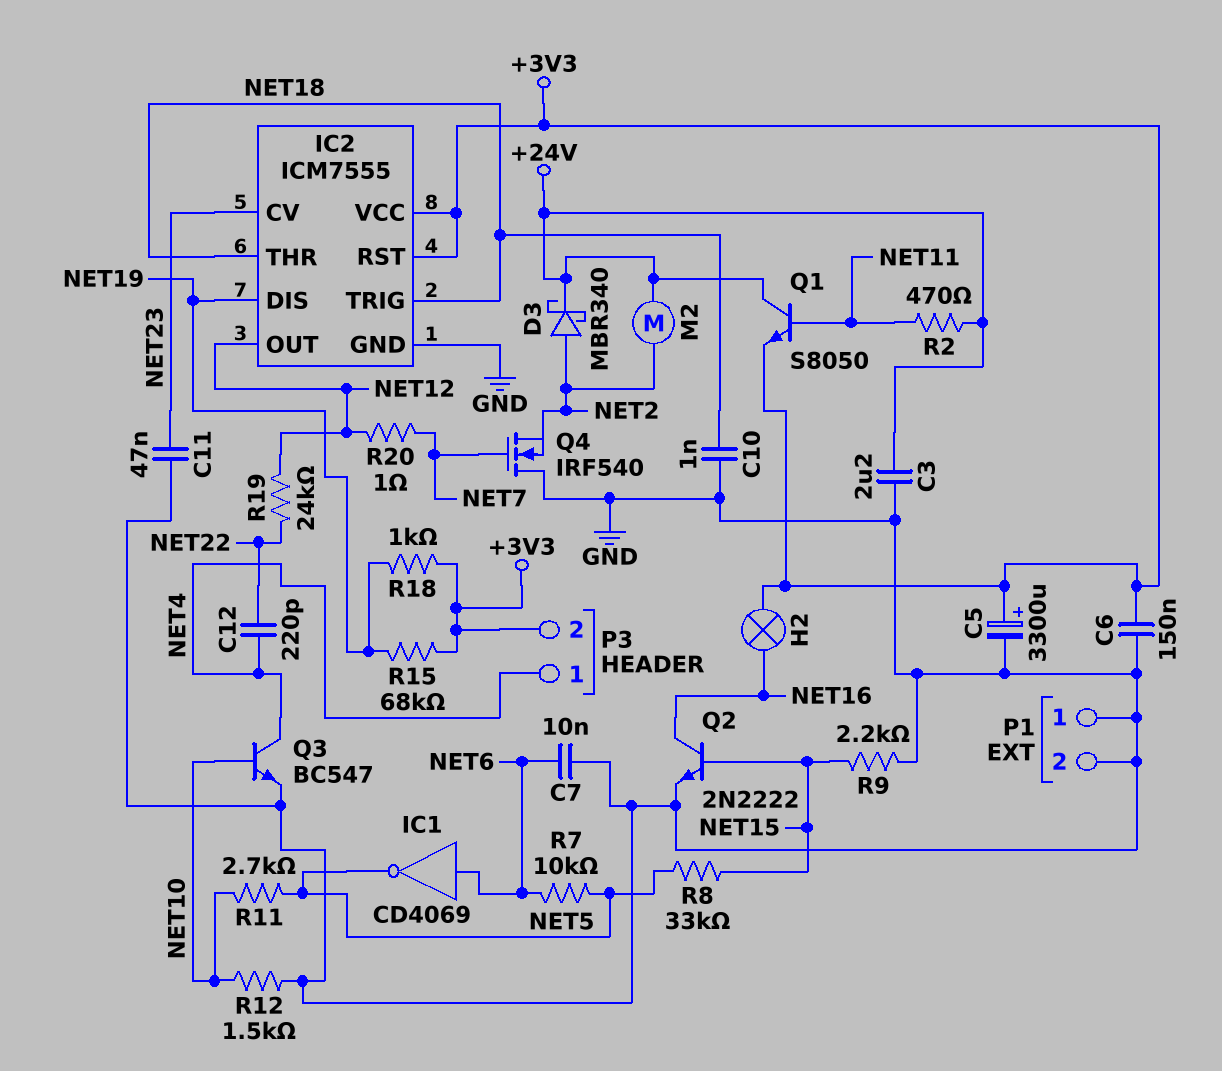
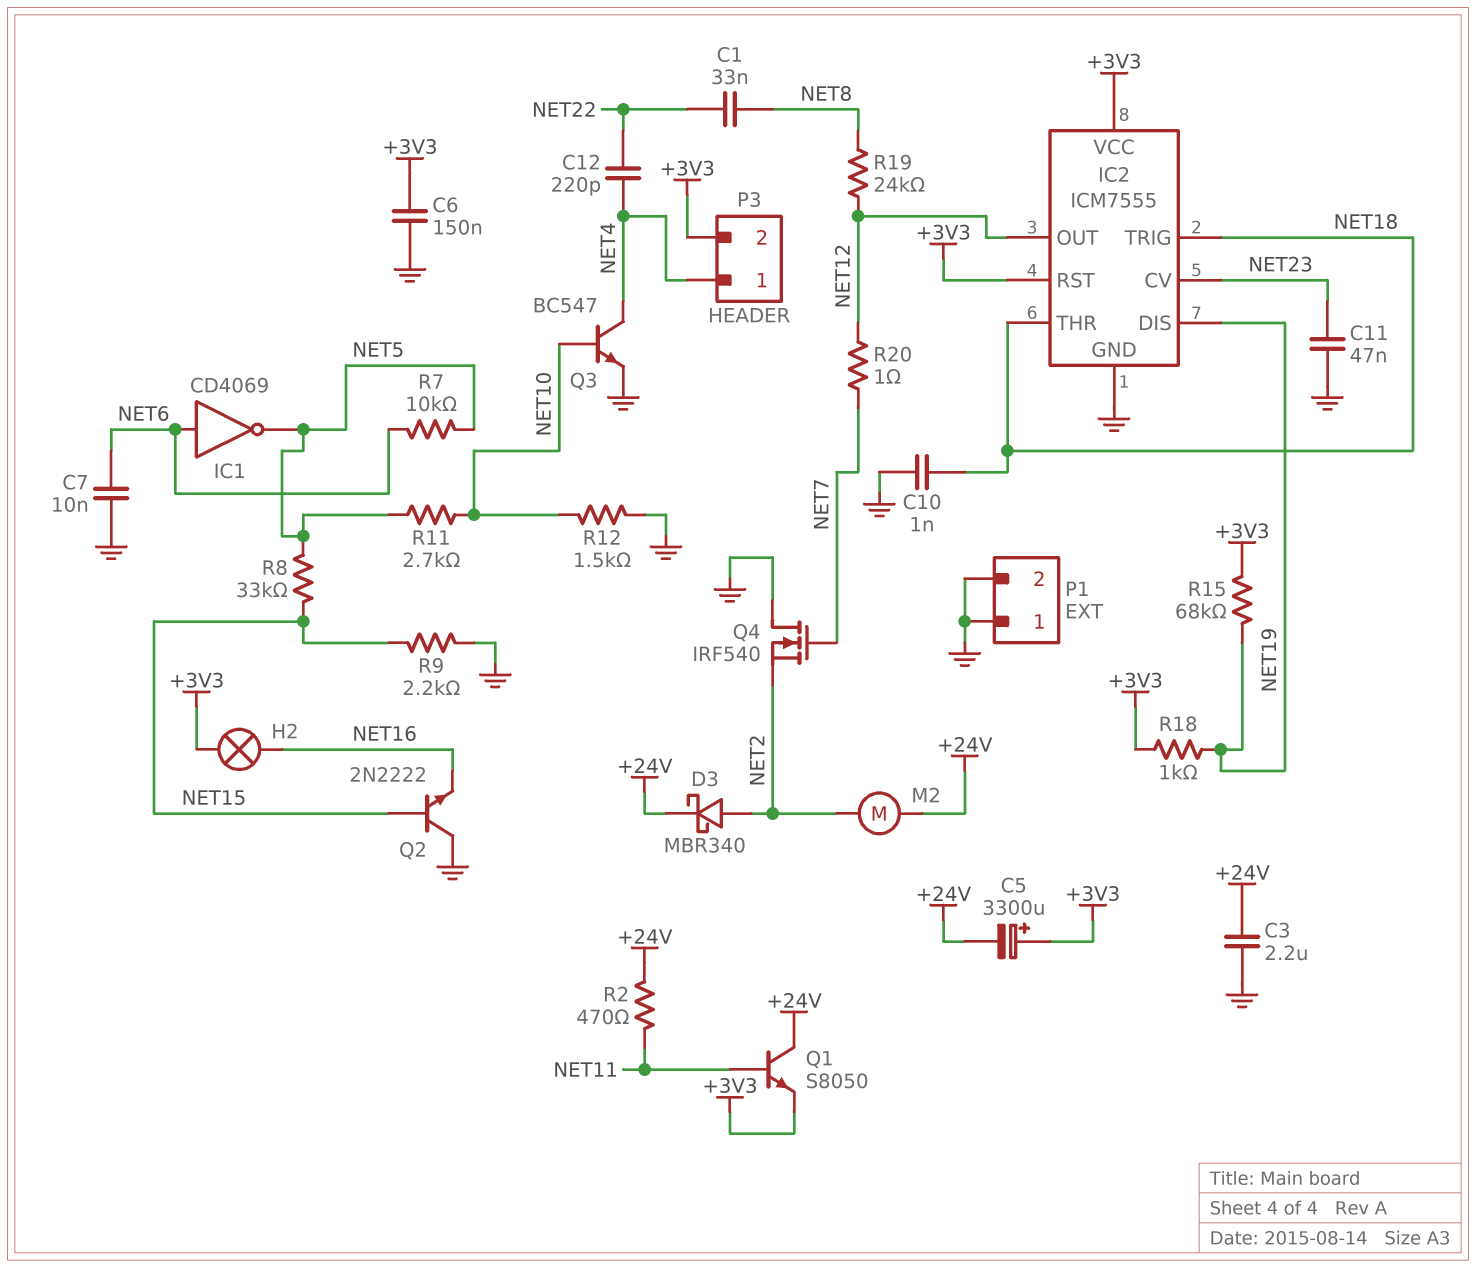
C1: none -> 33nF (NET8, NET22)
C5: 3300uF (plus +3V3, minus GND) -> 3300uF (plus +3V3, minus +24V)
Q2: NPN 2N2222 (B NET15, C NET16, E GND) -> NPN 2N2222 (B NET15, C GND, E NET16)
R19: 24k (NET12, NET22) -> 24k (NET8, NET12)

